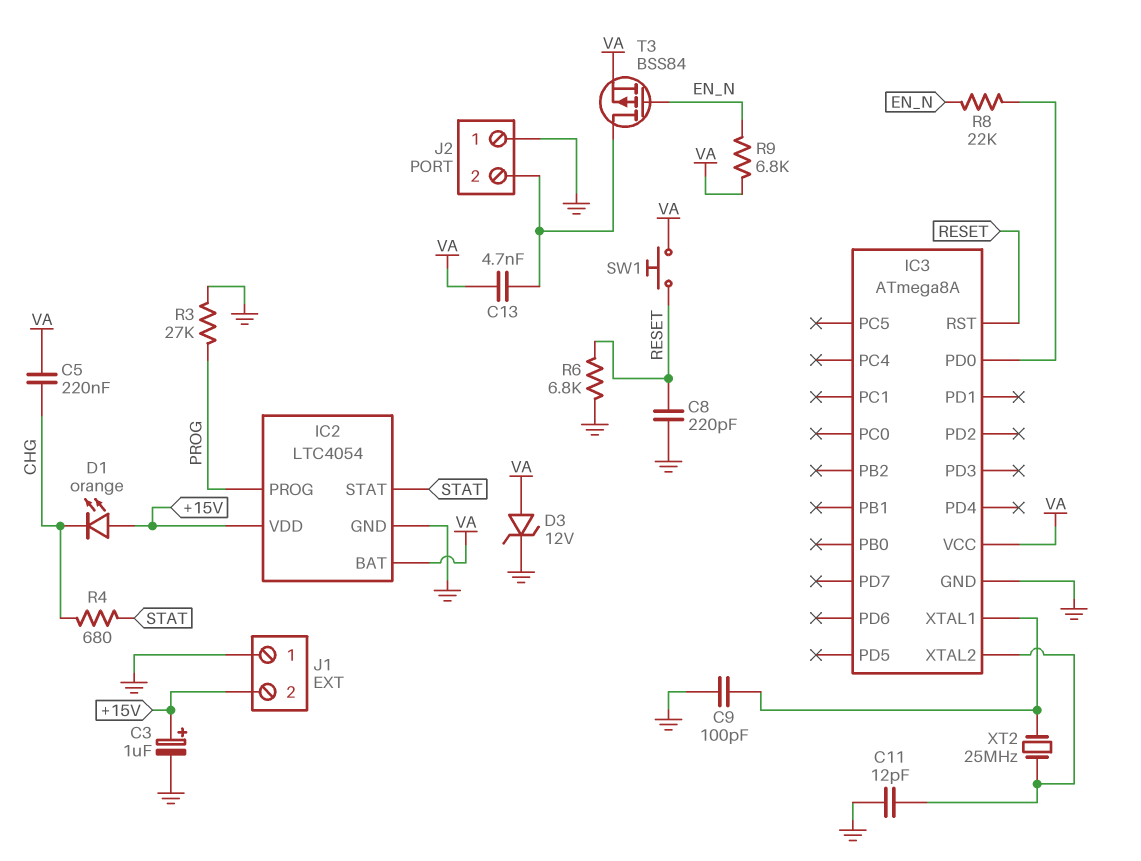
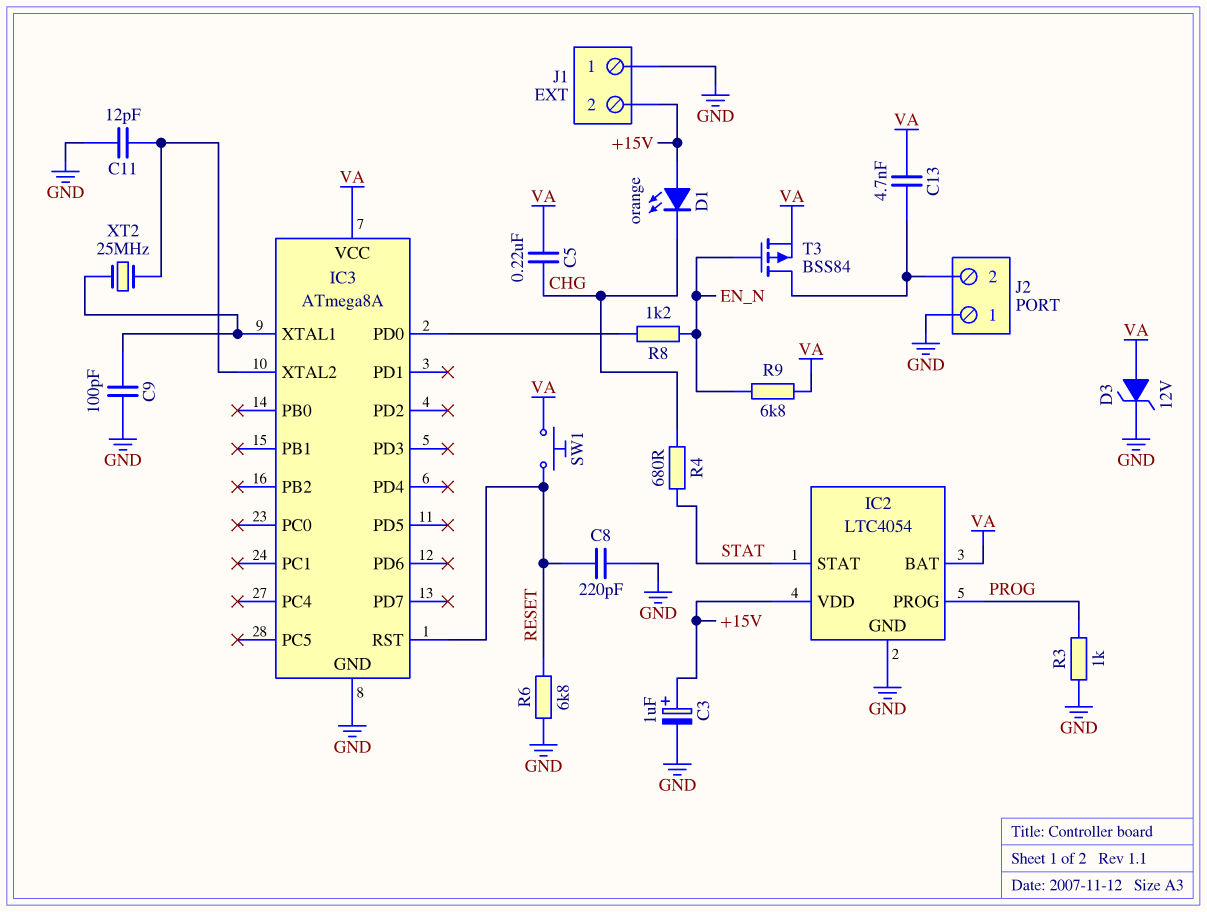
R3: 27k (GND, PROG) -> 1k (GND, PROG)
R8: 22k (EN_N, IC3/PD0) -> 1.2k (EN_N, IC3/PD0)

